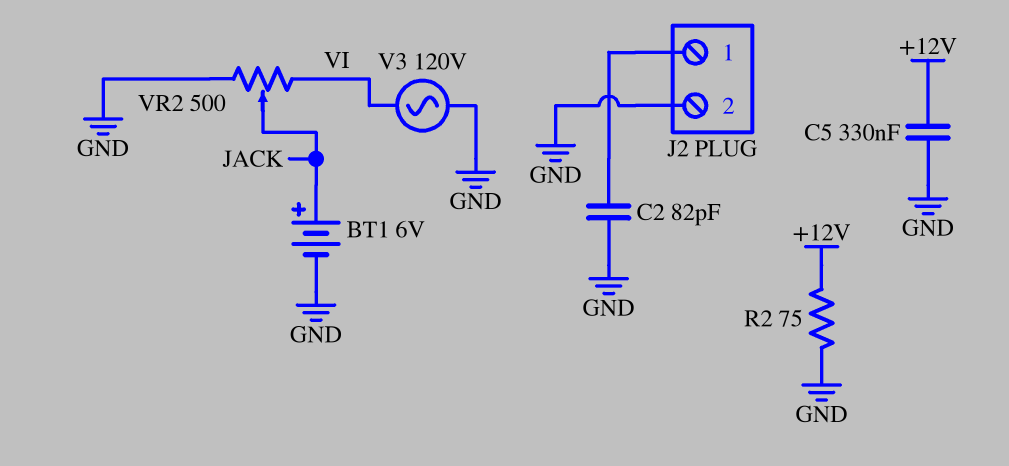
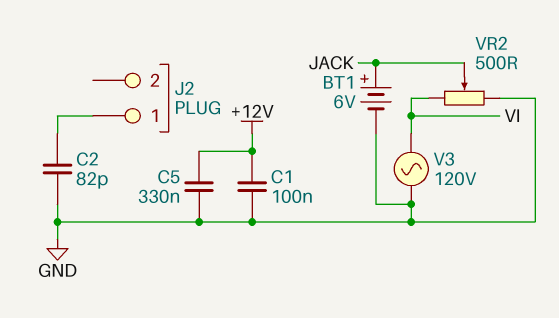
C1: none -> 100nF (+12V, GND)
J2 pin 2: GND -> none
R2: 75 (+12V, GND) -> none

